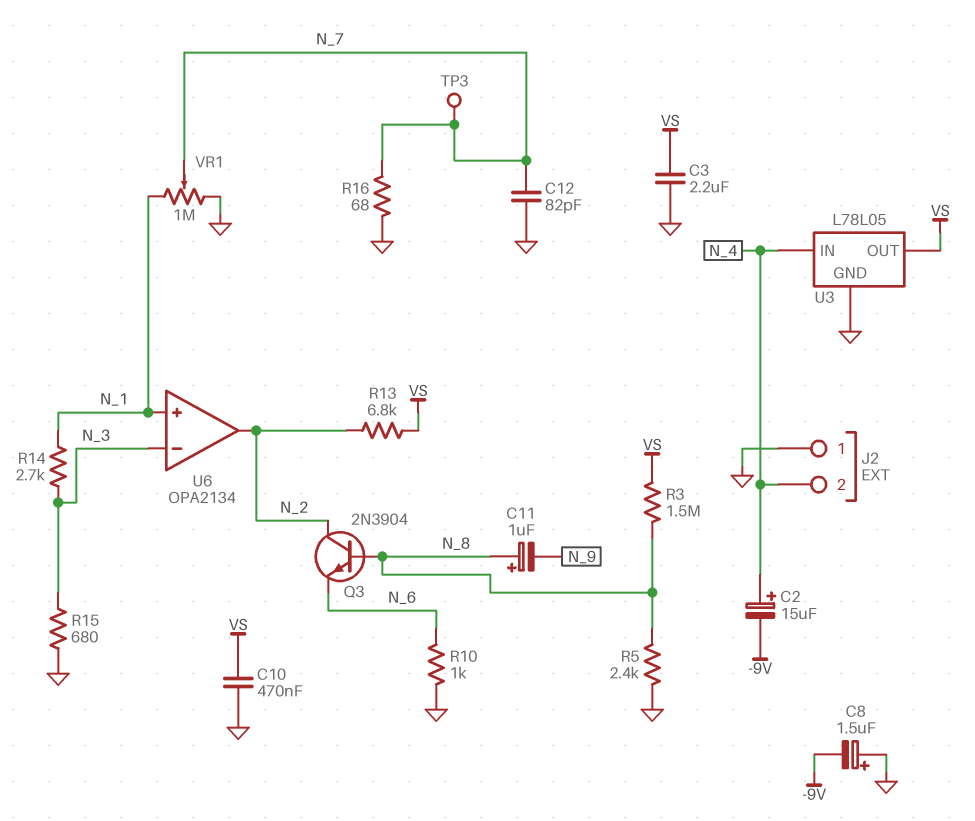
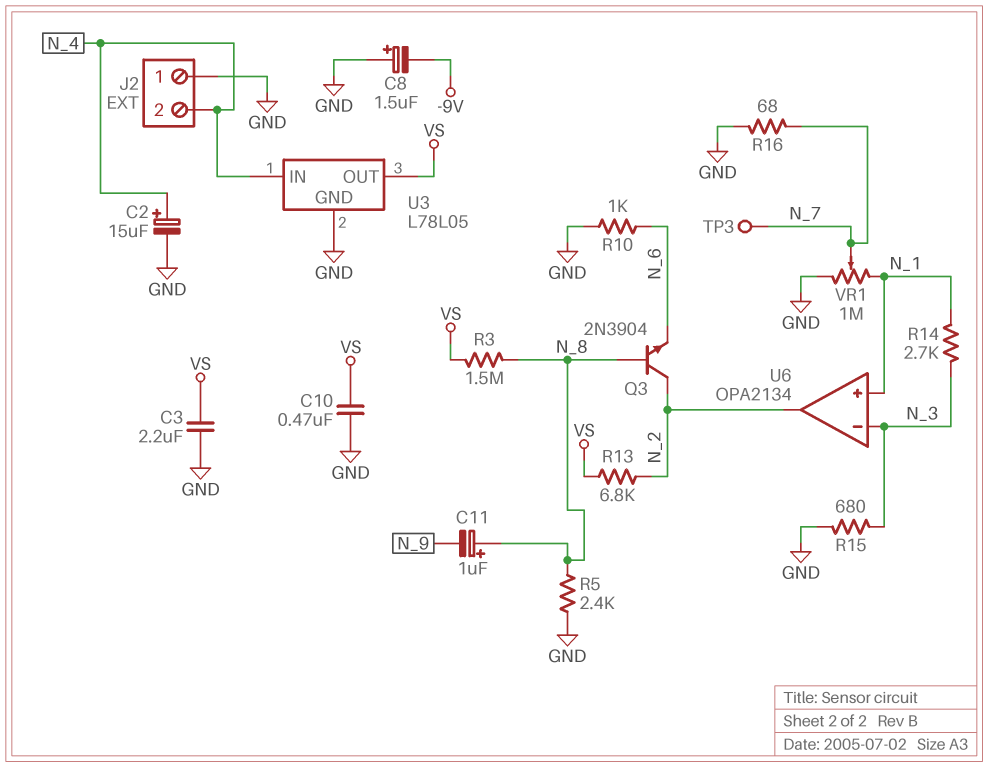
C2: 15uF (plus N_4, minus -9V) -> 15uF (plus N_4, minus GND)
C12: 82pF (GND, N_7) -> none

